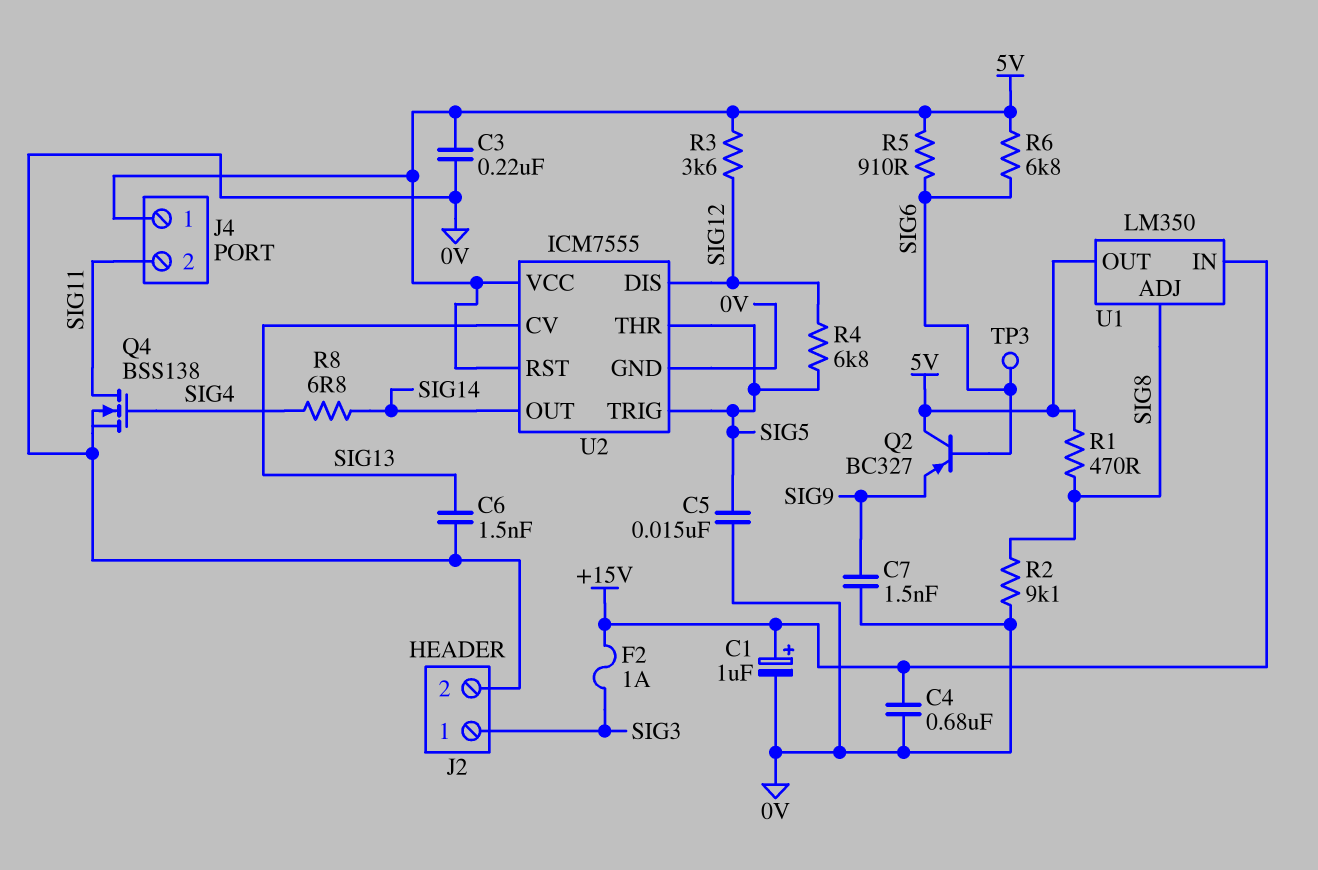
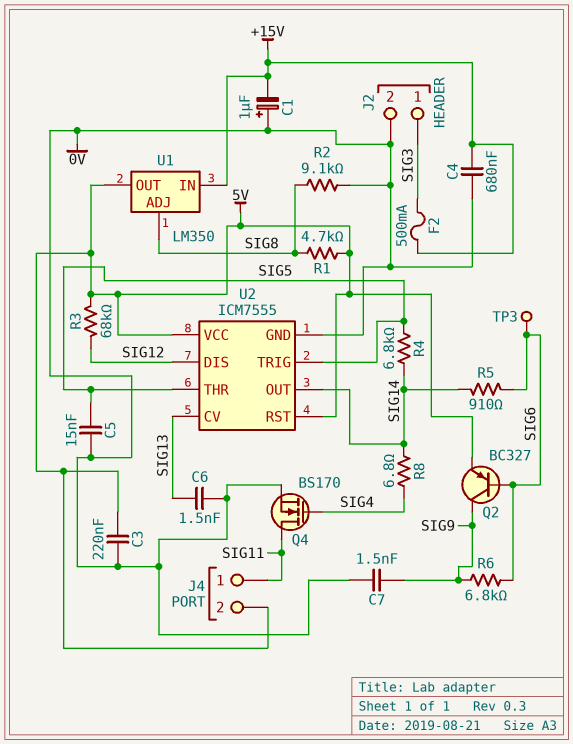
C1: 1uF (plus +15V, minus 0V) -> 1uF (plus 0V, minus +15V)
F2: 1A (+15V, SIG3) -> 500mA (+15V, SIG3)
J4 pin 1: 5V -> SIG11
J4 pin 2: SIG11 -> 5V
Q2: PNP BC327 (B SIG6, C 5V, E SIG9) -> PNP BC327 (B SIG6, C SIG9, E 5V)
Q4: NMOS BSS138 (G SIG4, D SIG11, S 0V) -> NMOS BS170 (G SIG4, D SIG11, S 0V)
R1: 470 (5V, SIG8) -> 4.7k (5V, SIG8)
R3: 3.6k (5V, SIG12) -> 68k (5V, SIG12)
R4: 6.8k (SIG5, SIG12) -> 6.8k (SIG5, SIG14)
R5: 910 (5V, SIG6) -> 910 (SIG6, SIG14)
R6: 6.8k (5V, SIG6) -> 6.8k (SIG6, SIG9)

